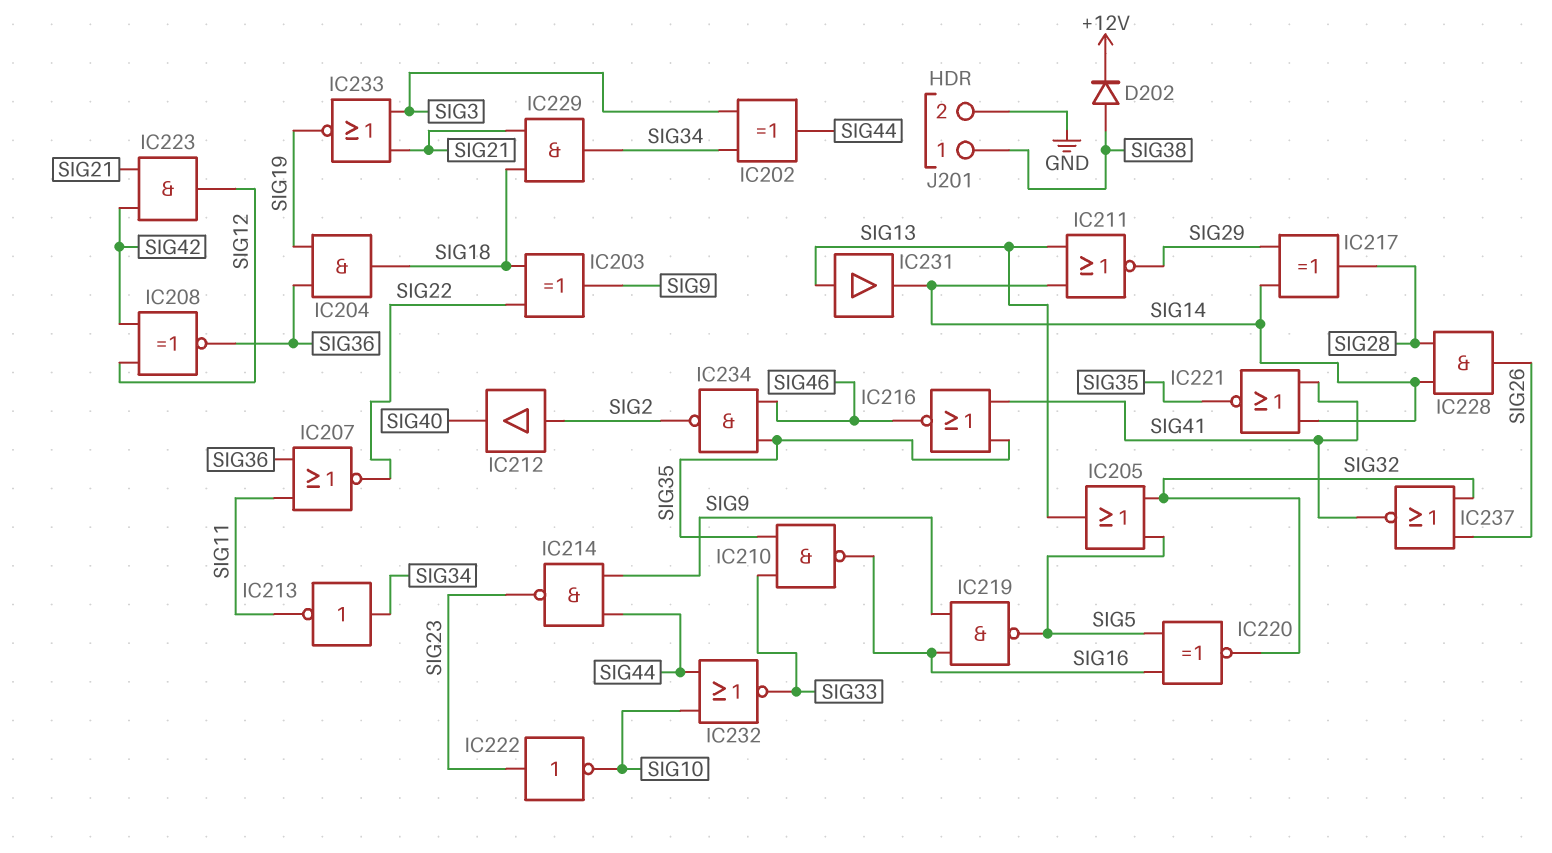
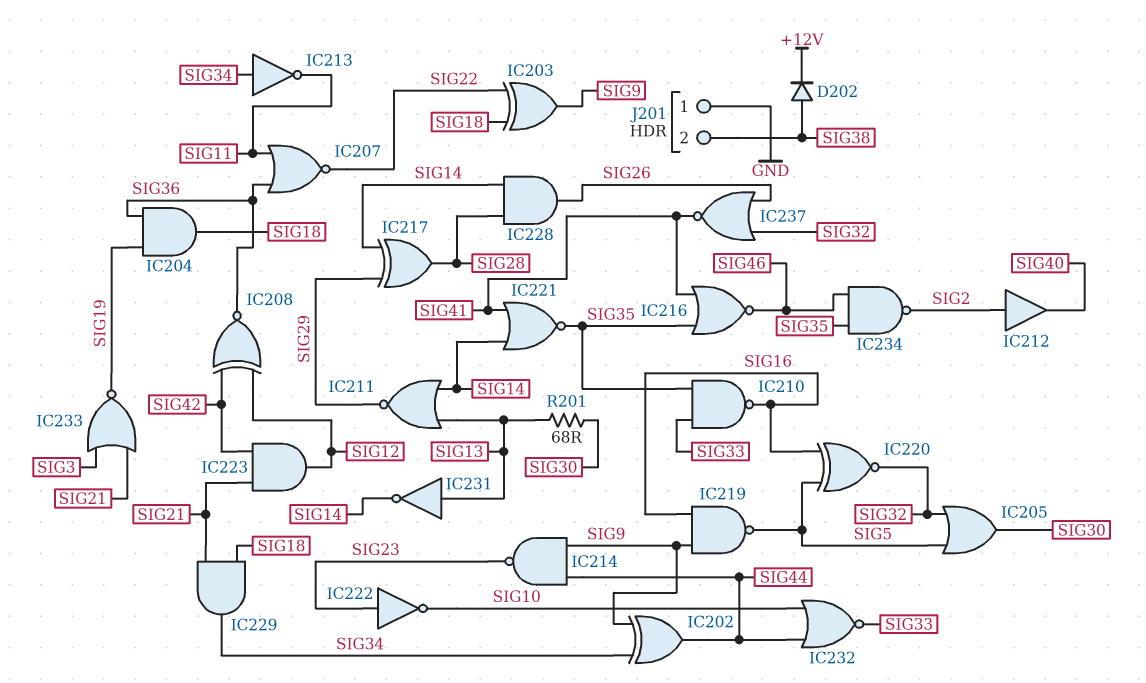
IC202: XOR (in SIG3, in SIG34, out SIG44) -> XOR (in SIG9, in SIG34, out SIG44)
IC205: OR (in SIG5, in SIG32, out SIG13) -> OR (in SIG5, in SIG32, out SIG30)
IC231: buffer (in SIG13, out SIG14) -> NOT (in SIG13, out SIG14)
J201 pin 1: SIG38 -> GND
J201 pin 2: GND -> SIG38
R201: none -> 68 (SIG13, SIG30)

